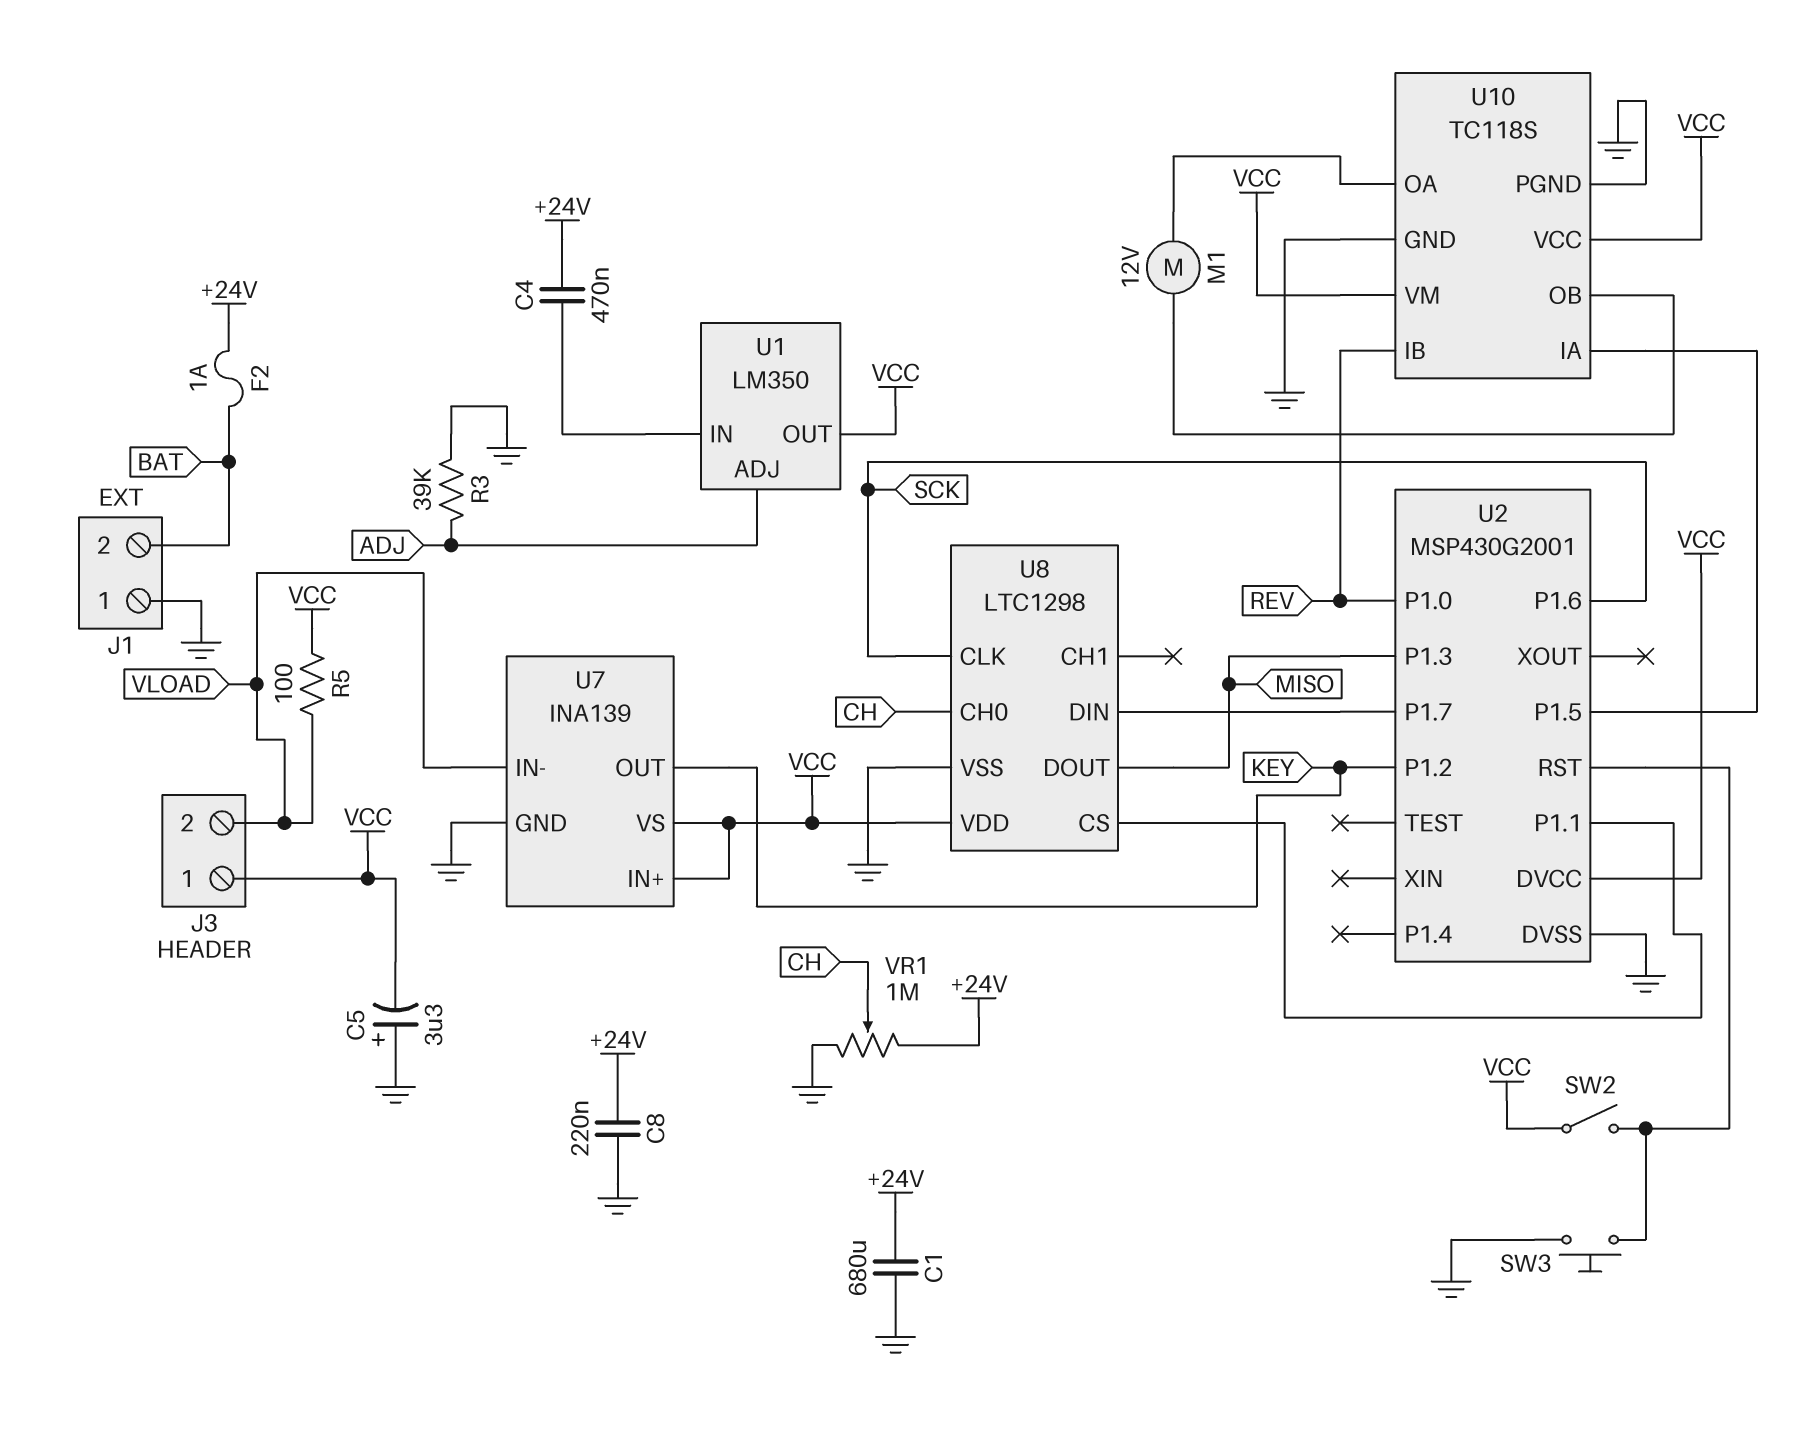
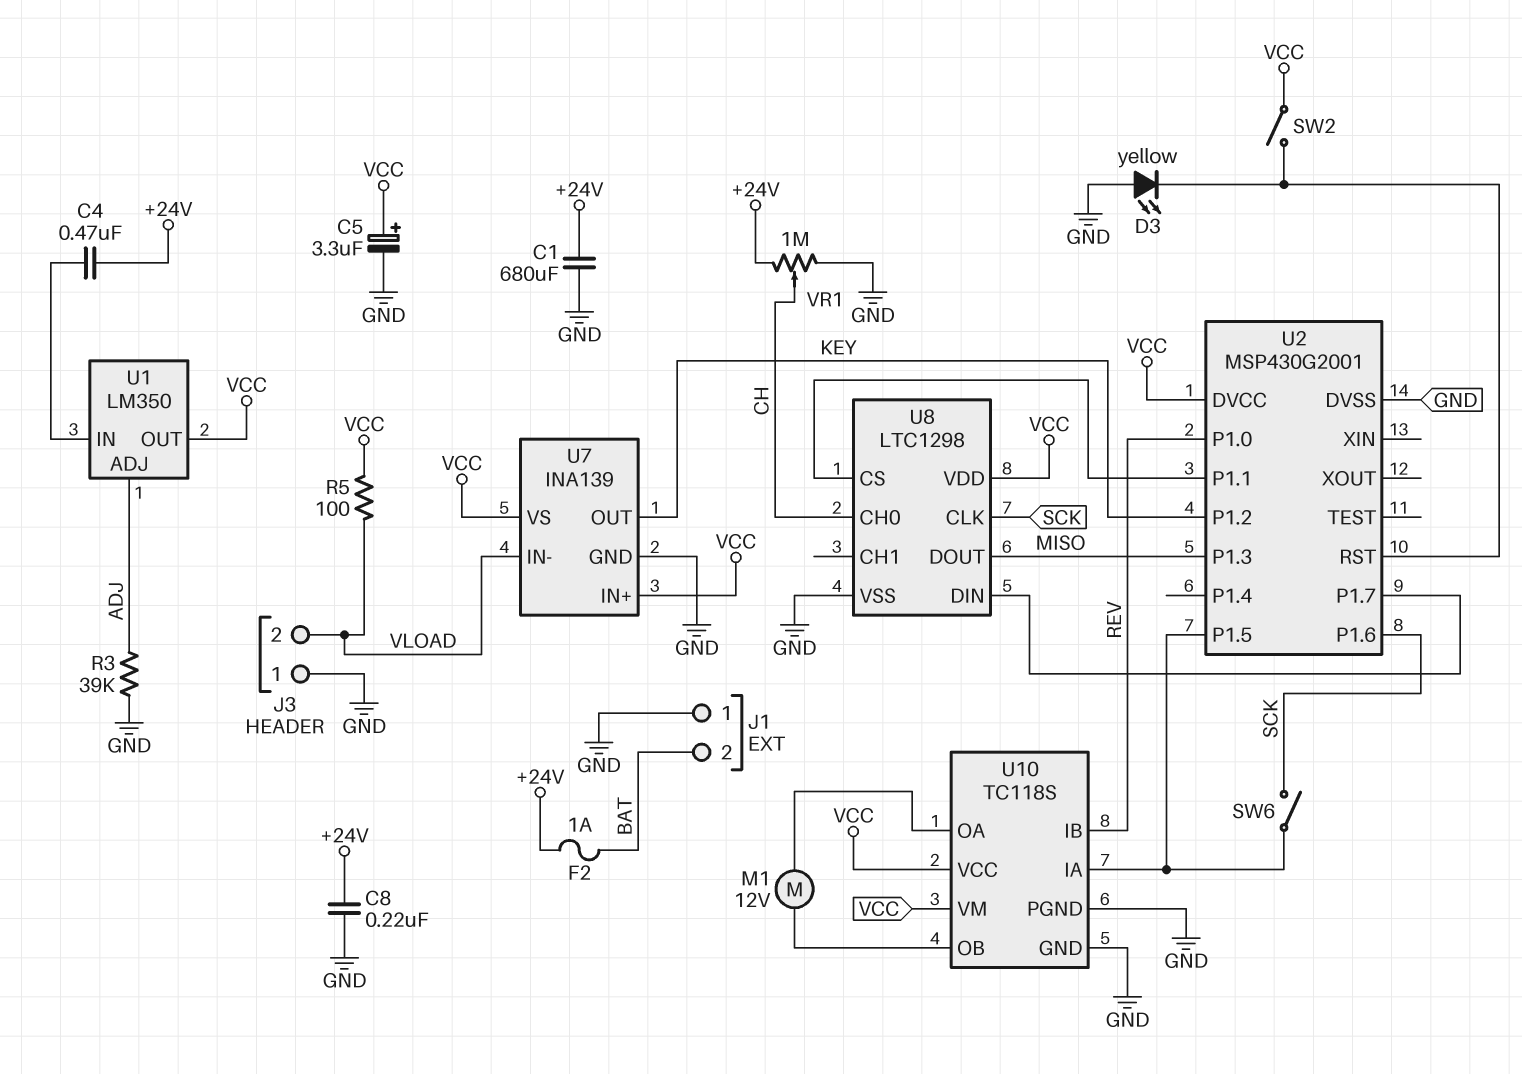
C5: 3.3uF (plus GND, minus VCC) -> 3.3uF (plus VCC, minus GND)
D3: none -> LED yellow (A GND, K U2/RST)
J3 pin 1: VCC -> GND
SW3: button (GND, U2/RST) -> none
SW6: none -> switch (SCK, U2/P1.5)

